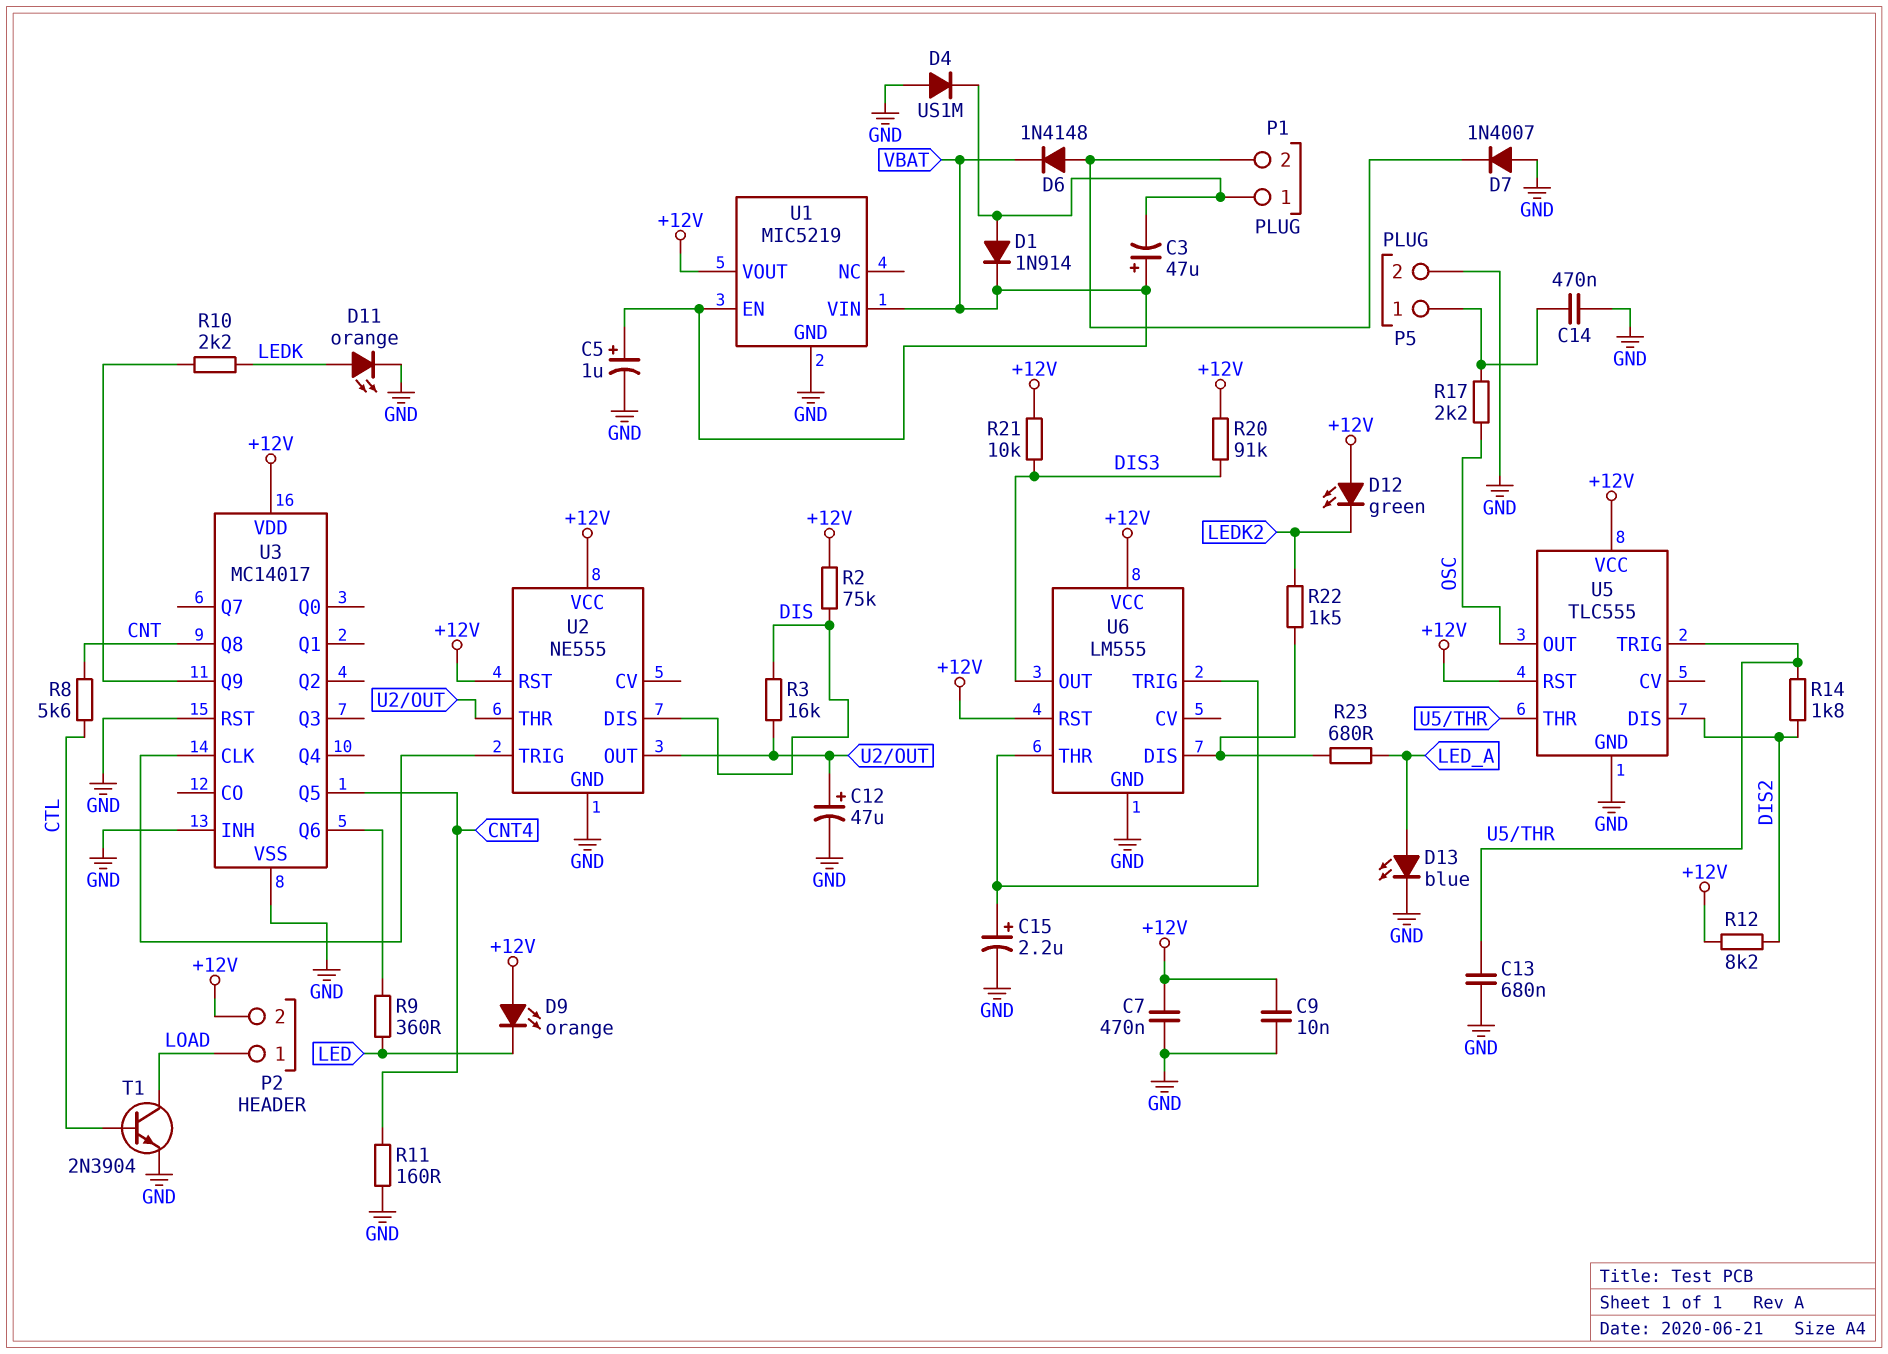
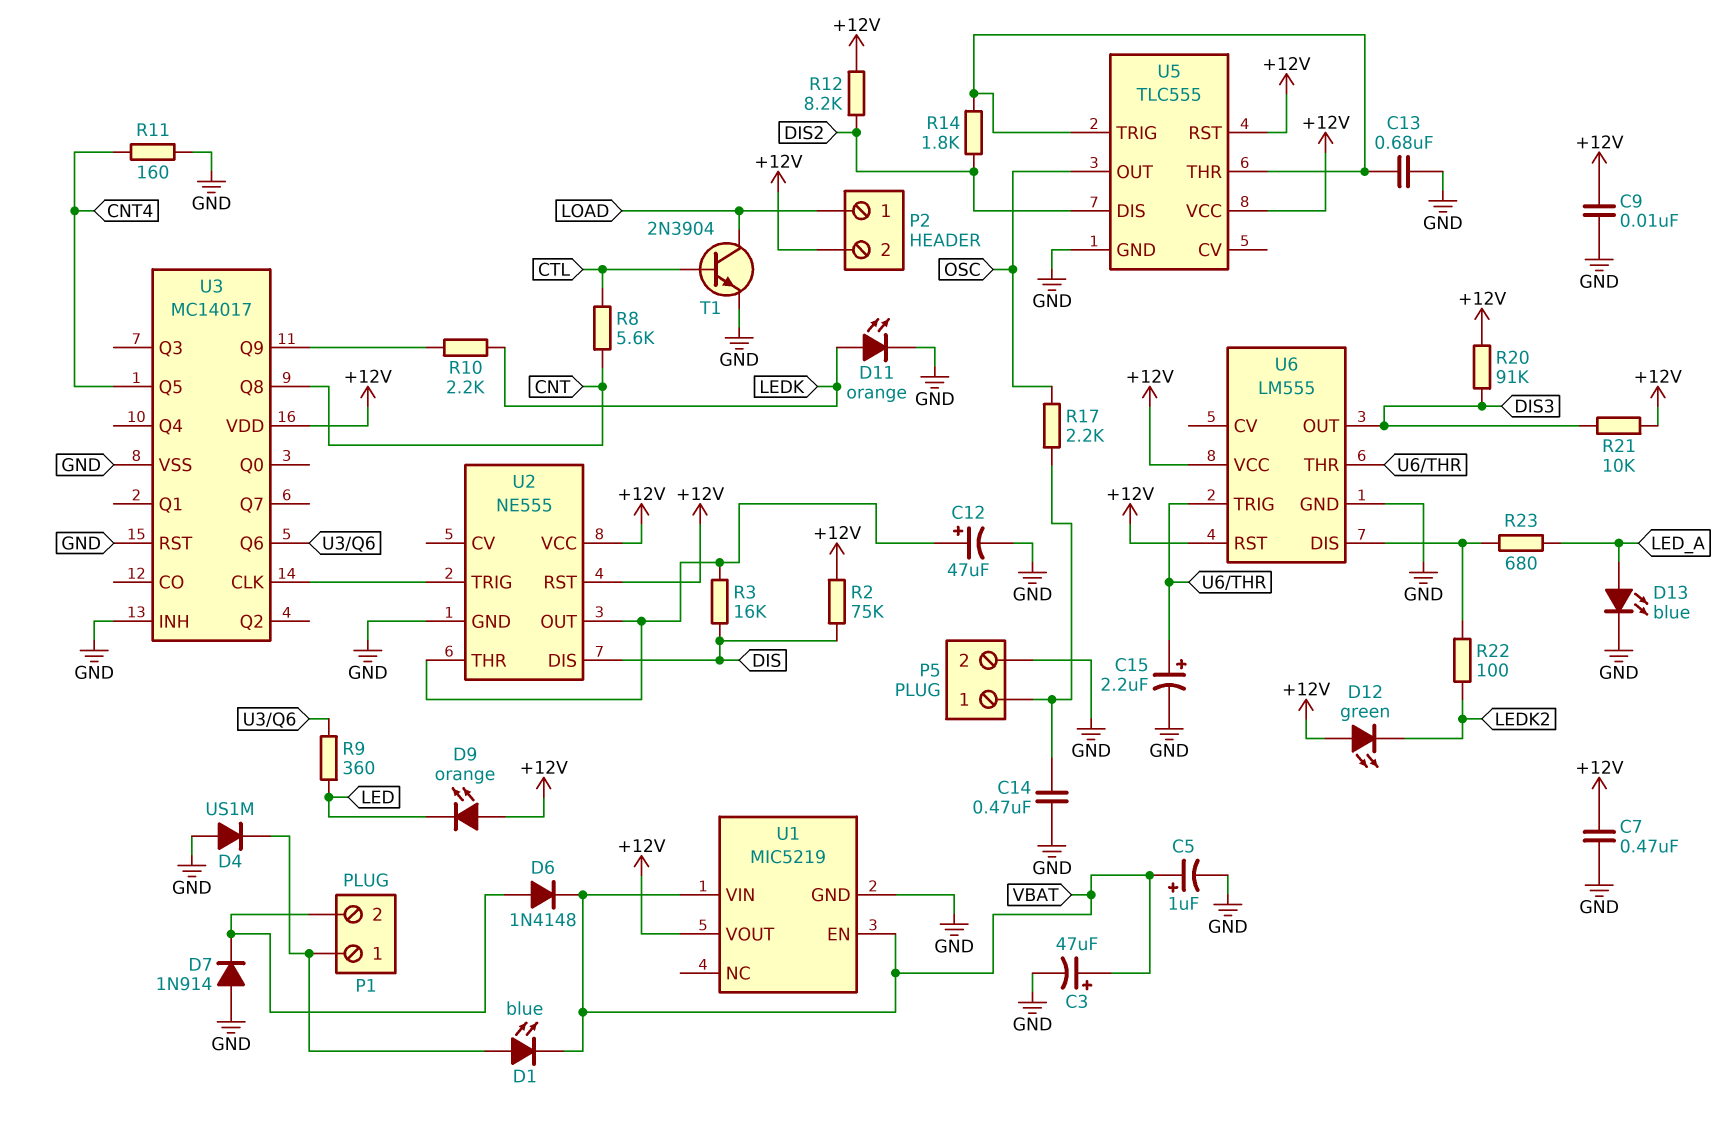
C3: 47uF (plus VBAT, minus P1/1) -> 47uF (plus VBAT, minus GND)
D1: diode 1N914 (A P1/1, K VBAT) -> LED blue (A P1/1, K VBAT)
D7: diode 1N4007 (A GND, K P1/2) -> diode 1N914 (A GND, K P1/2)
R22: 1.5k (LEDK2, U6/DIS) -> 100 (LEDK2, U6/DIS)

